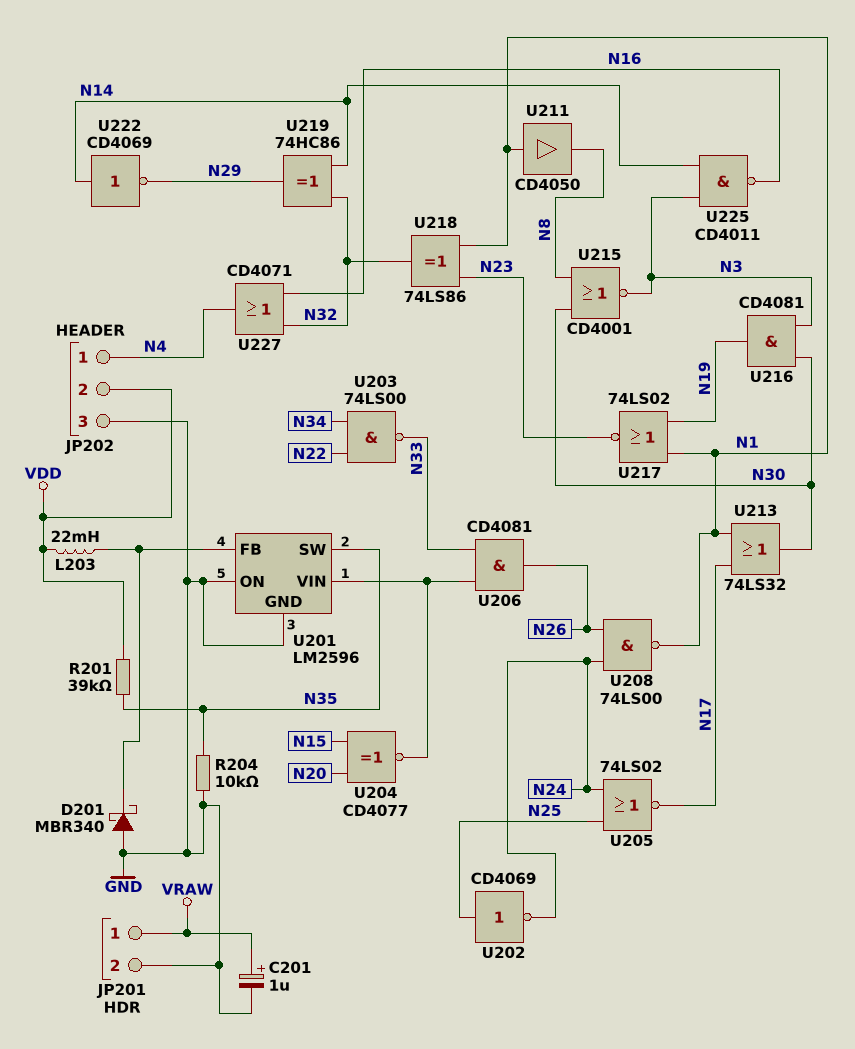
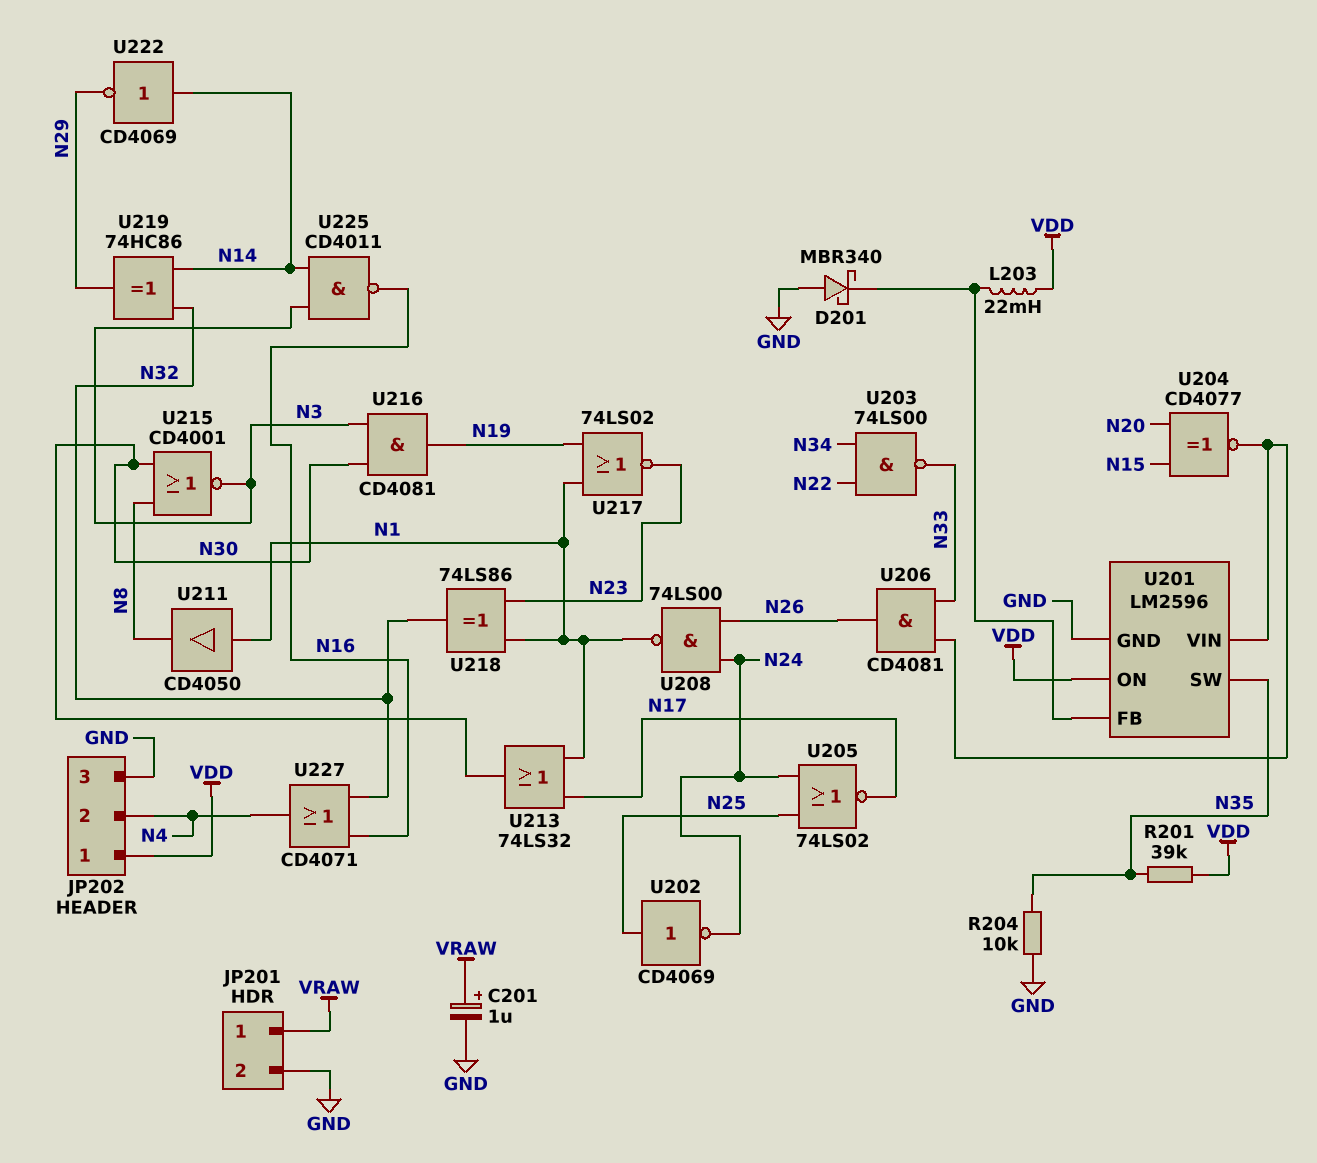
JP202 pin 1: N4 -> VDD
JP202 pin 2: VDD -> N4
U201 pin ON: GND -> VDD

